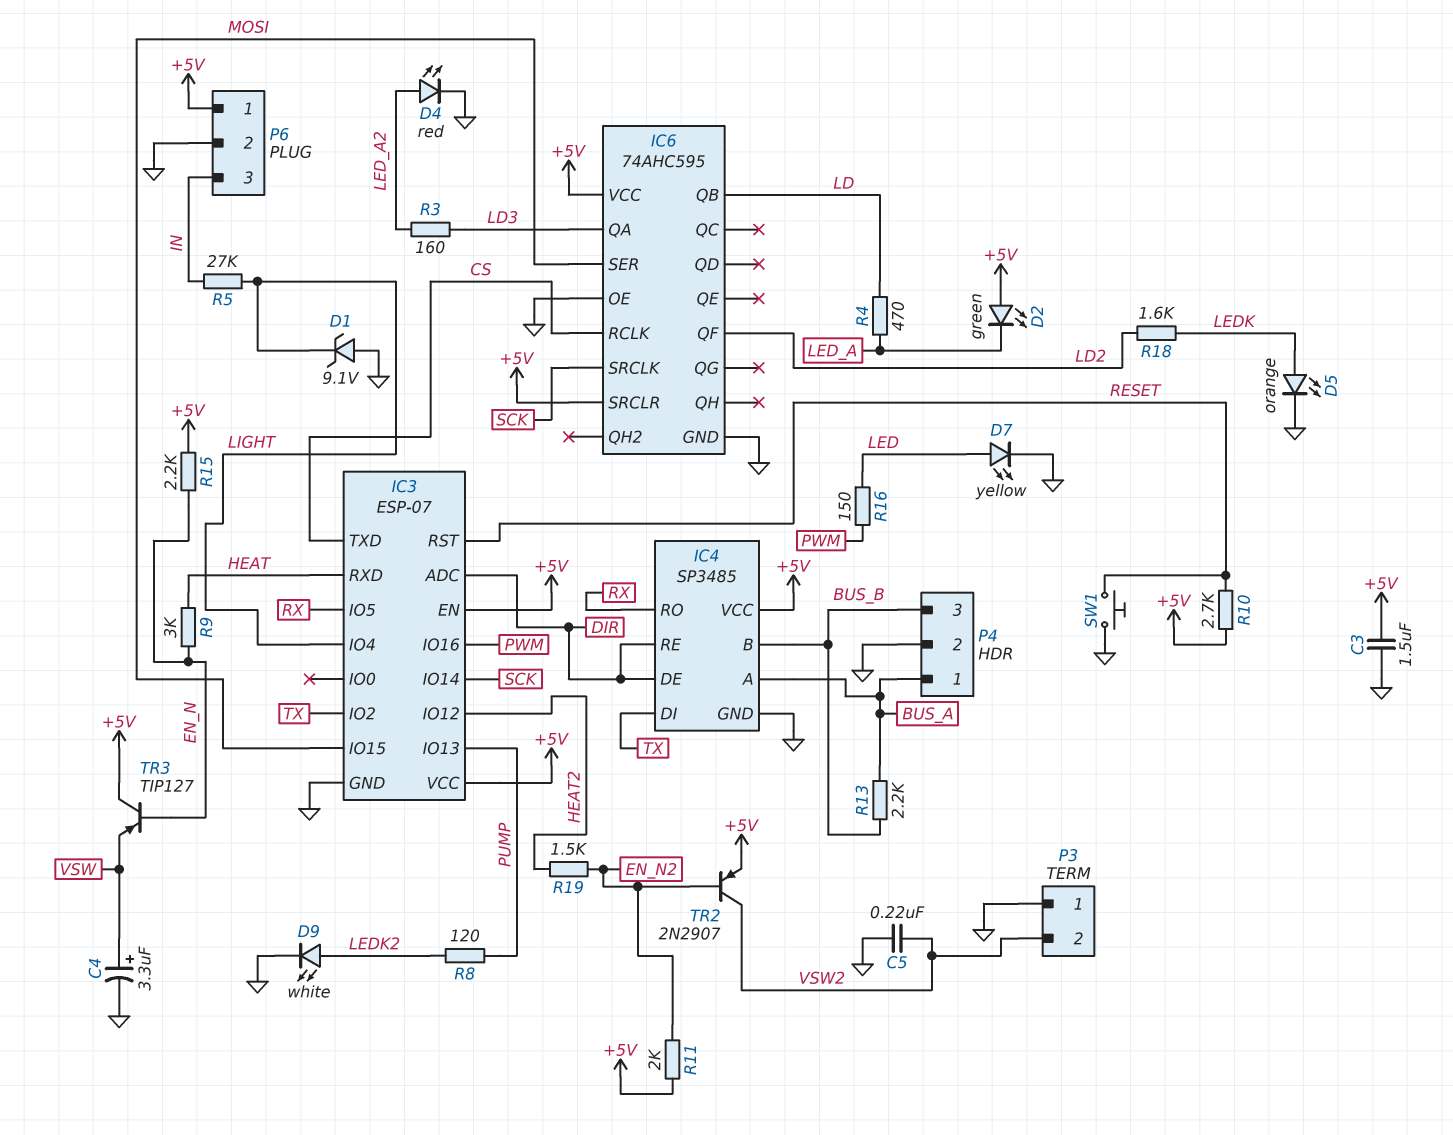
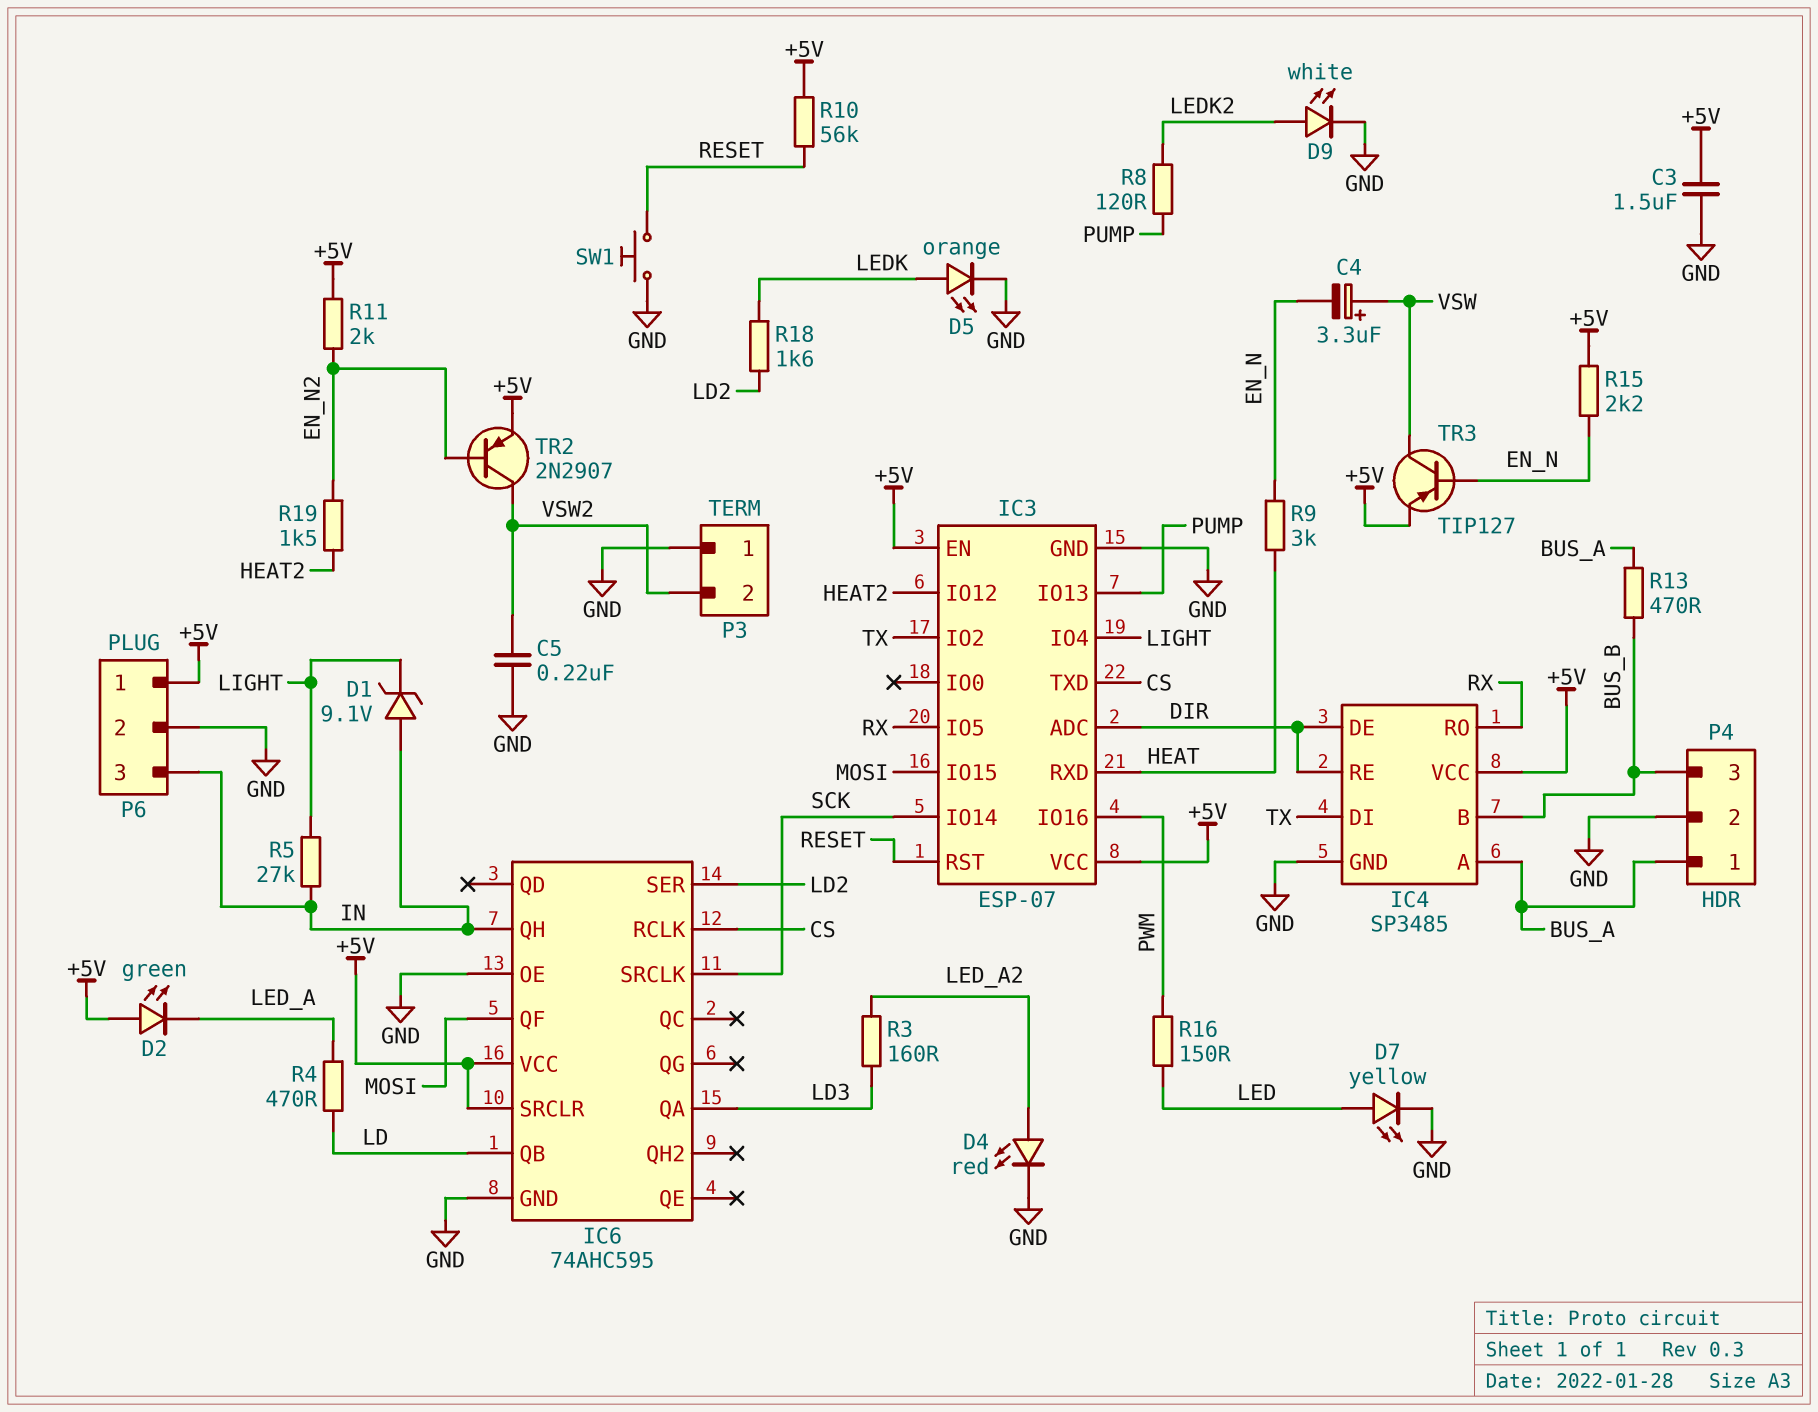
C4: 3.3uF (plus VSW, minus GND) -> 3.3uF (plus VSW, minus EN_N)
D1: zener 9.1V (A GND, K LIGHT) -> zener 9.1V (A IN, K LIGHT)
IC6 pin QF: LD2 -> MOSI
IC6 pin QH: none -> IN
IC6 pin SER: MOSI -> LD2
R10: 2.7k (+5V, RESET) -> 56k (+5V, RESET)
R13: 2.2k (BUS_A, BUS_B) -> 470 (BUS_A, BUS_B)
TR3: PNP TIP127 (B EN_N, C +5V, E VSW) -> PNP TIP127 (B EN_N, C VSW, E +5V)

